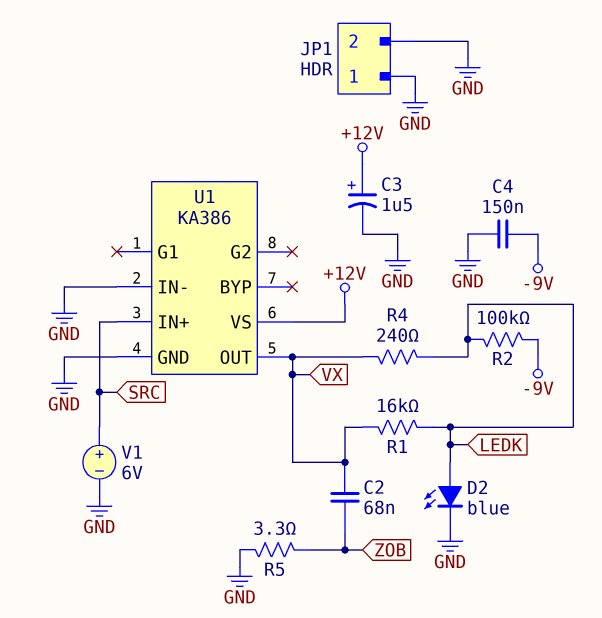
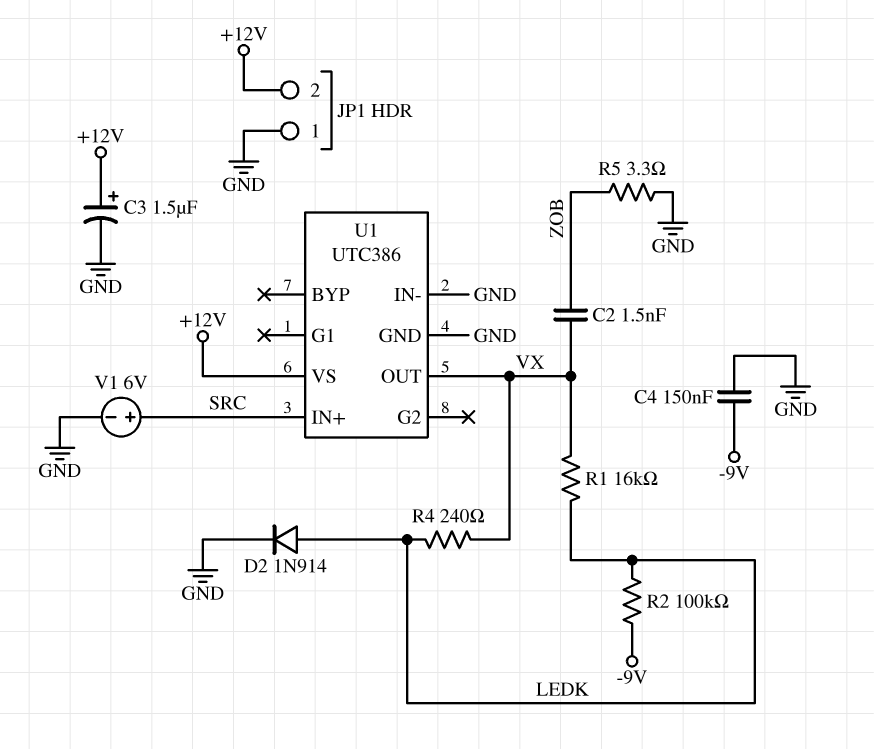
C2: 68nF (VX, ZOB) -> 1.5nF (VX, ZOB)
D2: LED blue (A LEDK, K GND) -> diode 1N914 (A LEDK, K GND)
JP1 pin 2: GND -> +12V
U1: KA386 -> UTC386

